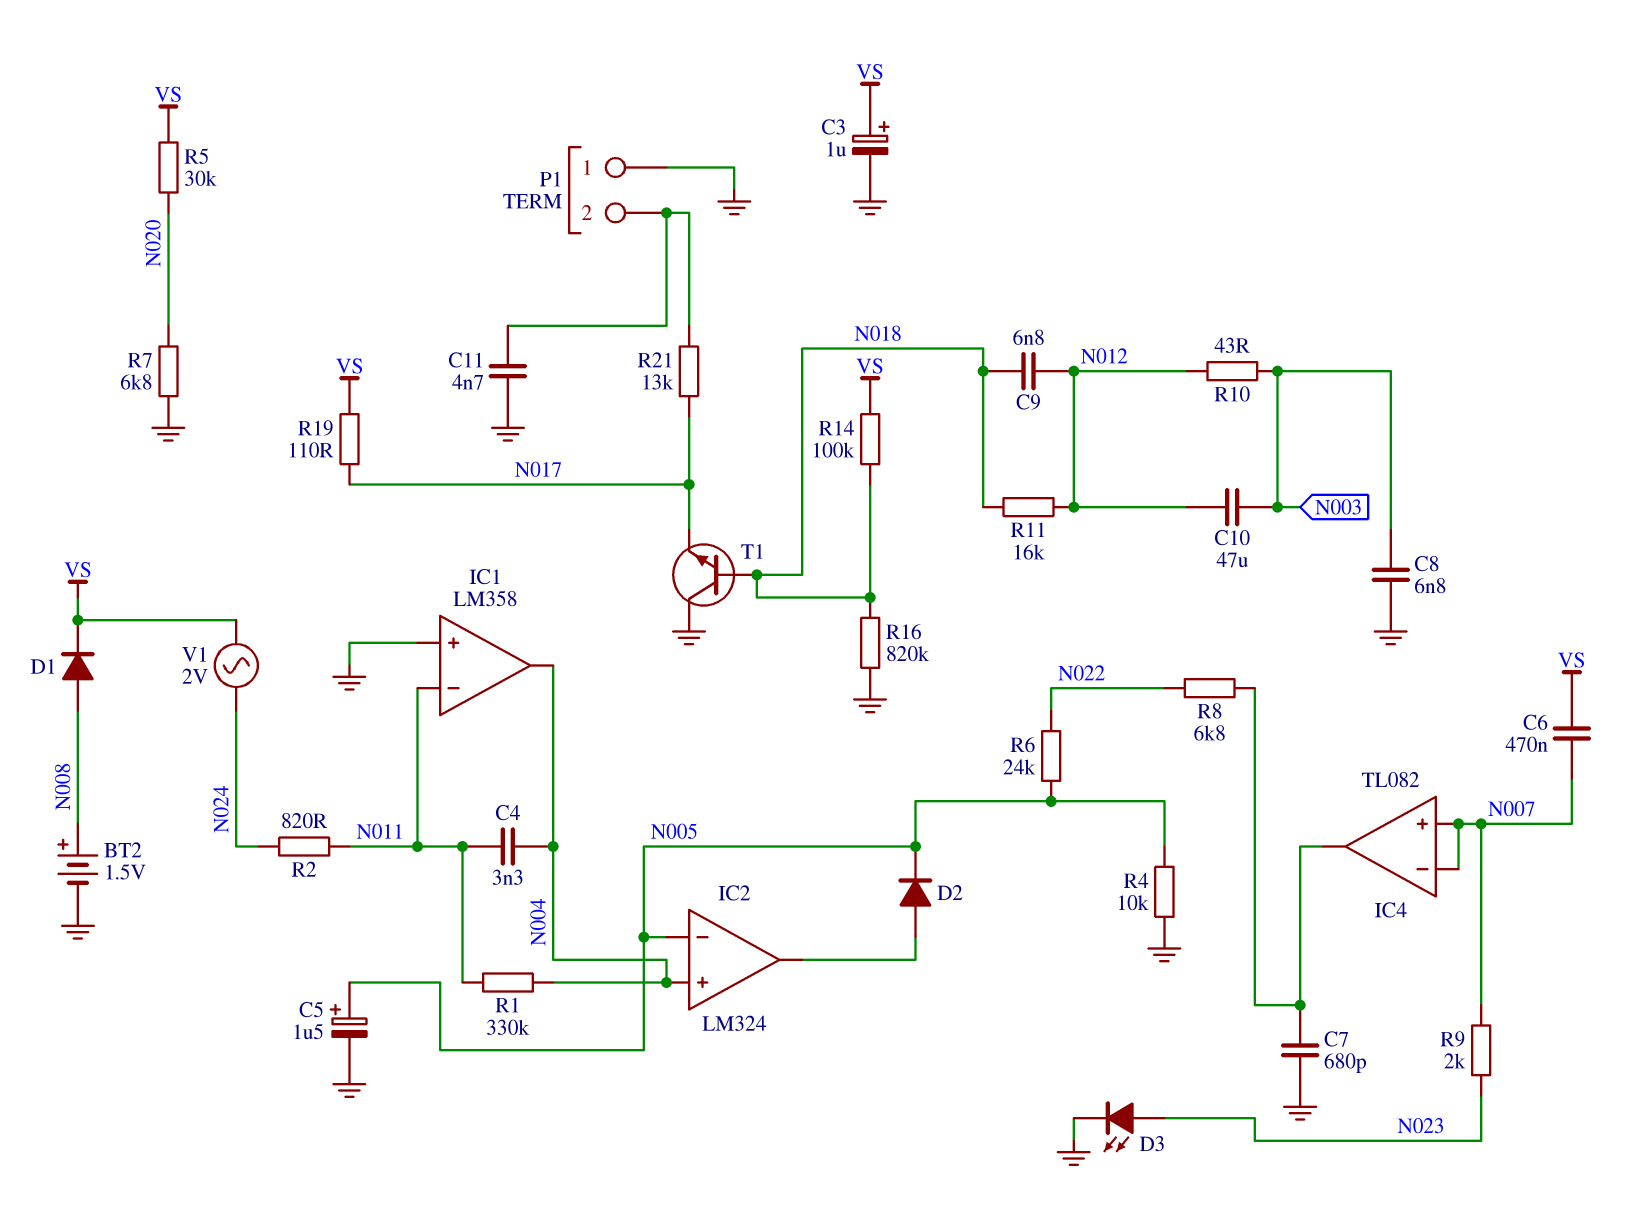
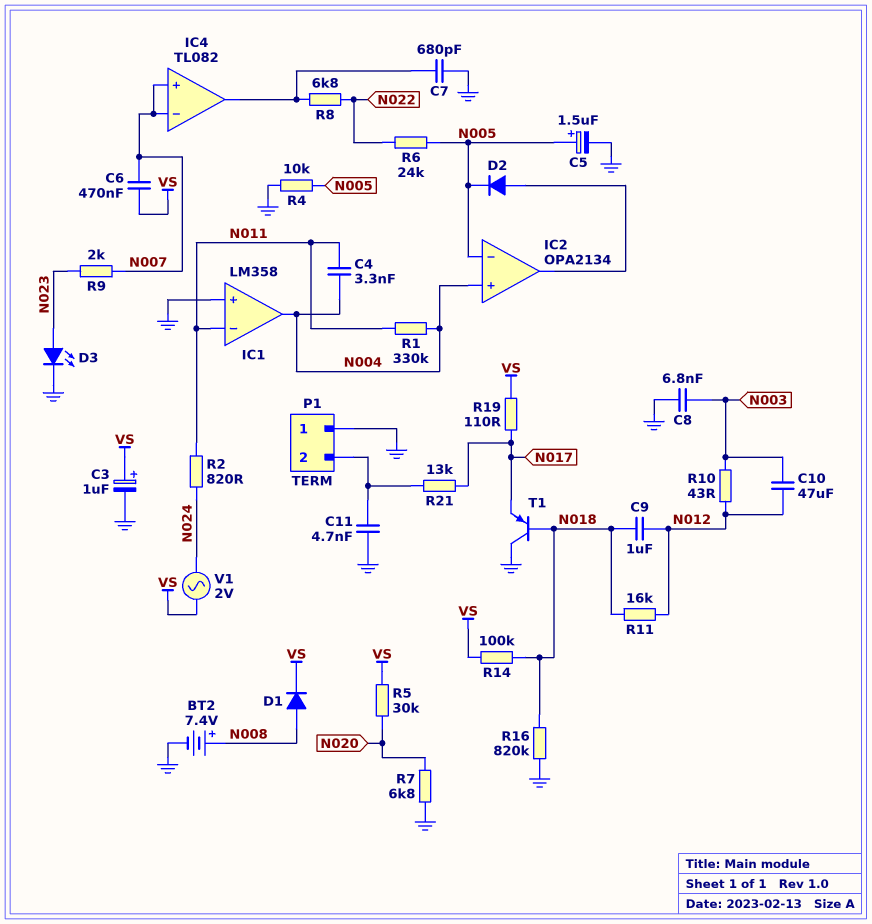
BT2: 1.5V (plus N008, minus GND) -> 7.4V (plus N008, minus GND)
C9: 6.8nF (N012, N018) -> 1uF (N012, N018)
IC2: LM324 -> OPA2134
T1: NPN (B N018, C GND, E N017) -> PNP (B N018, C GND, E N017)

